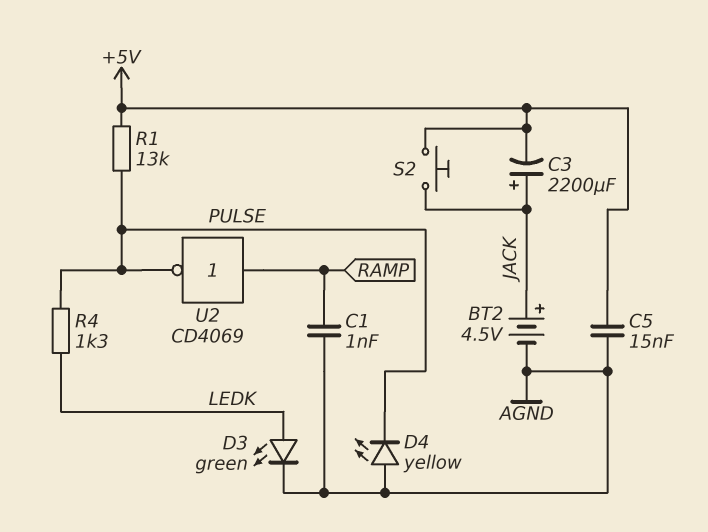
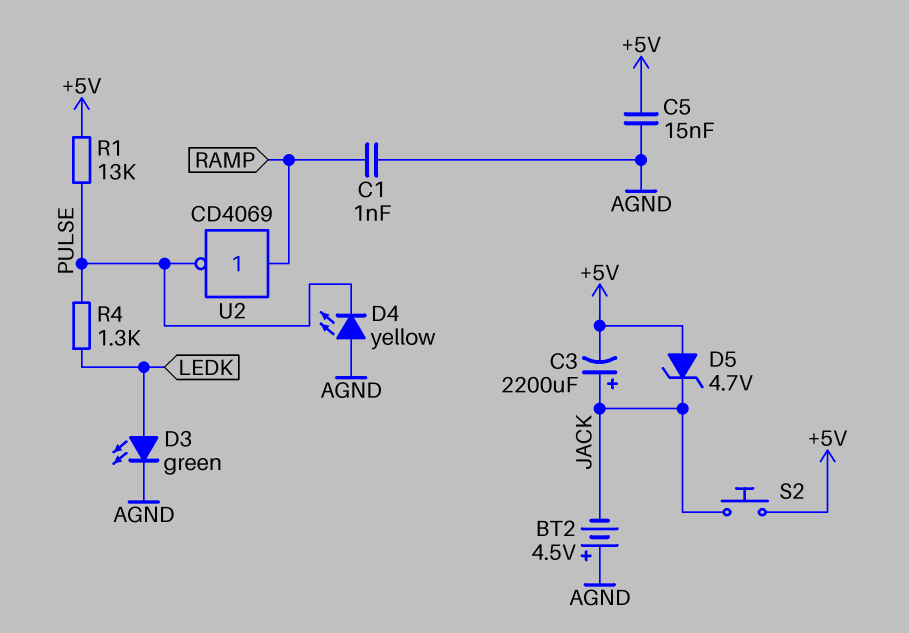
BT2: 4.5V (plus JACK, minus AGND) -> 4.5V (plus AGND, minus JACK)
D5: none -> zener 4.7V (A +5V, K JACK)

